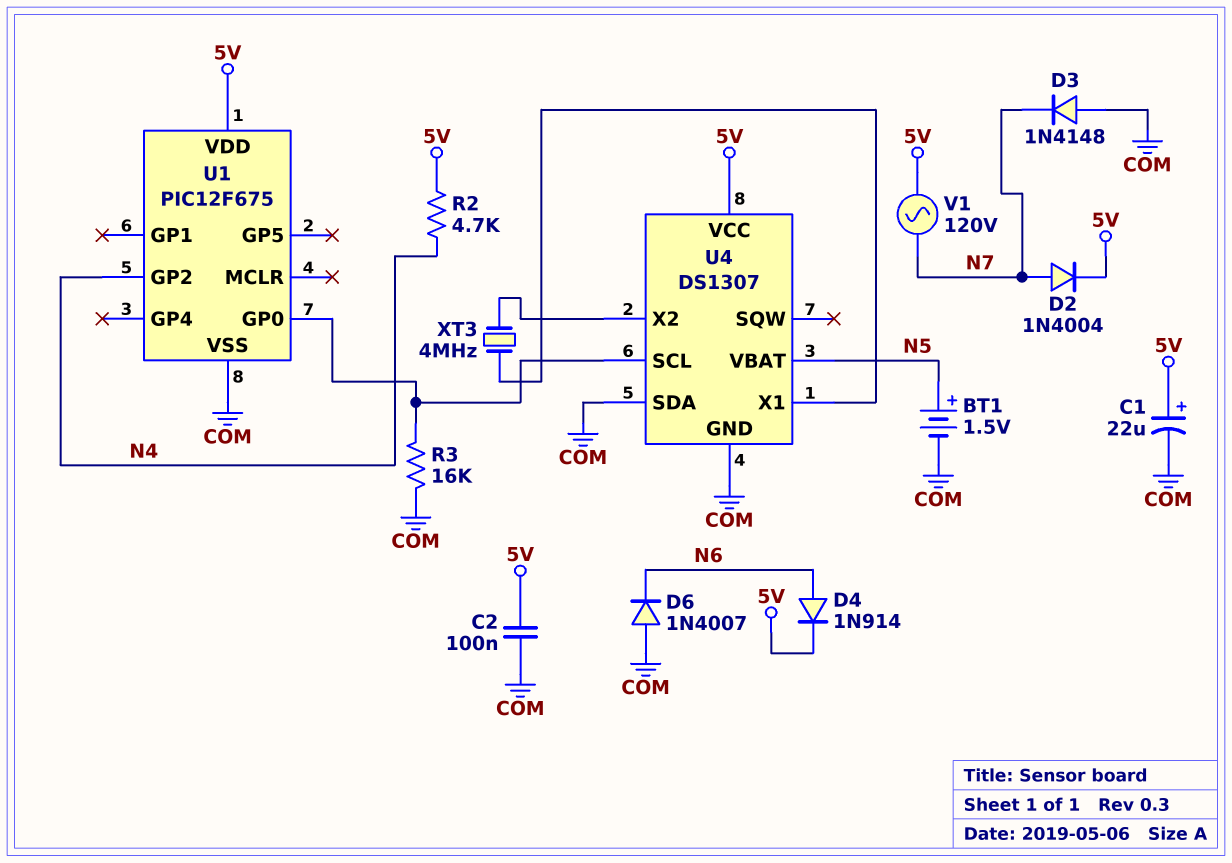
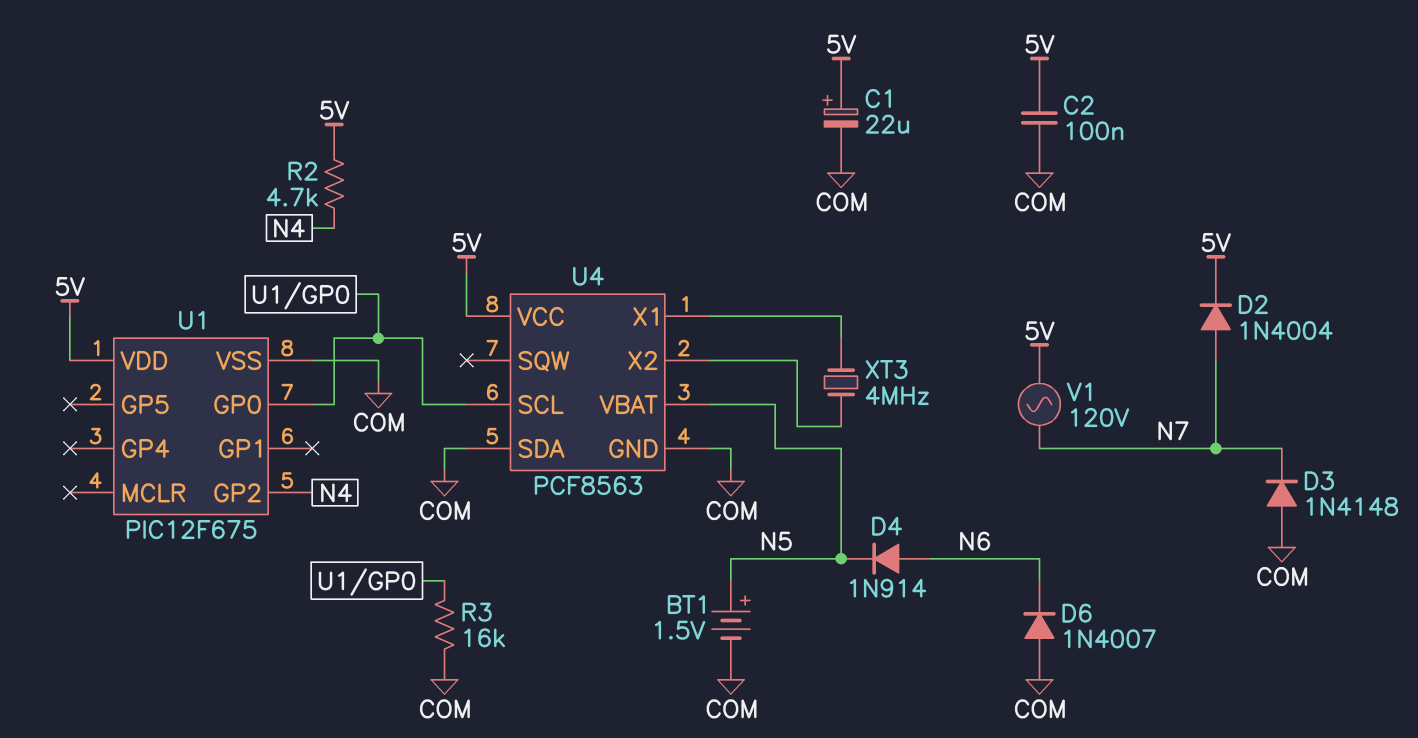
D4: diode 1N914 (A N6, K 5V) -> diode 1N914 (A N6, K N5)
U4: DS1307 -> PCF8563

